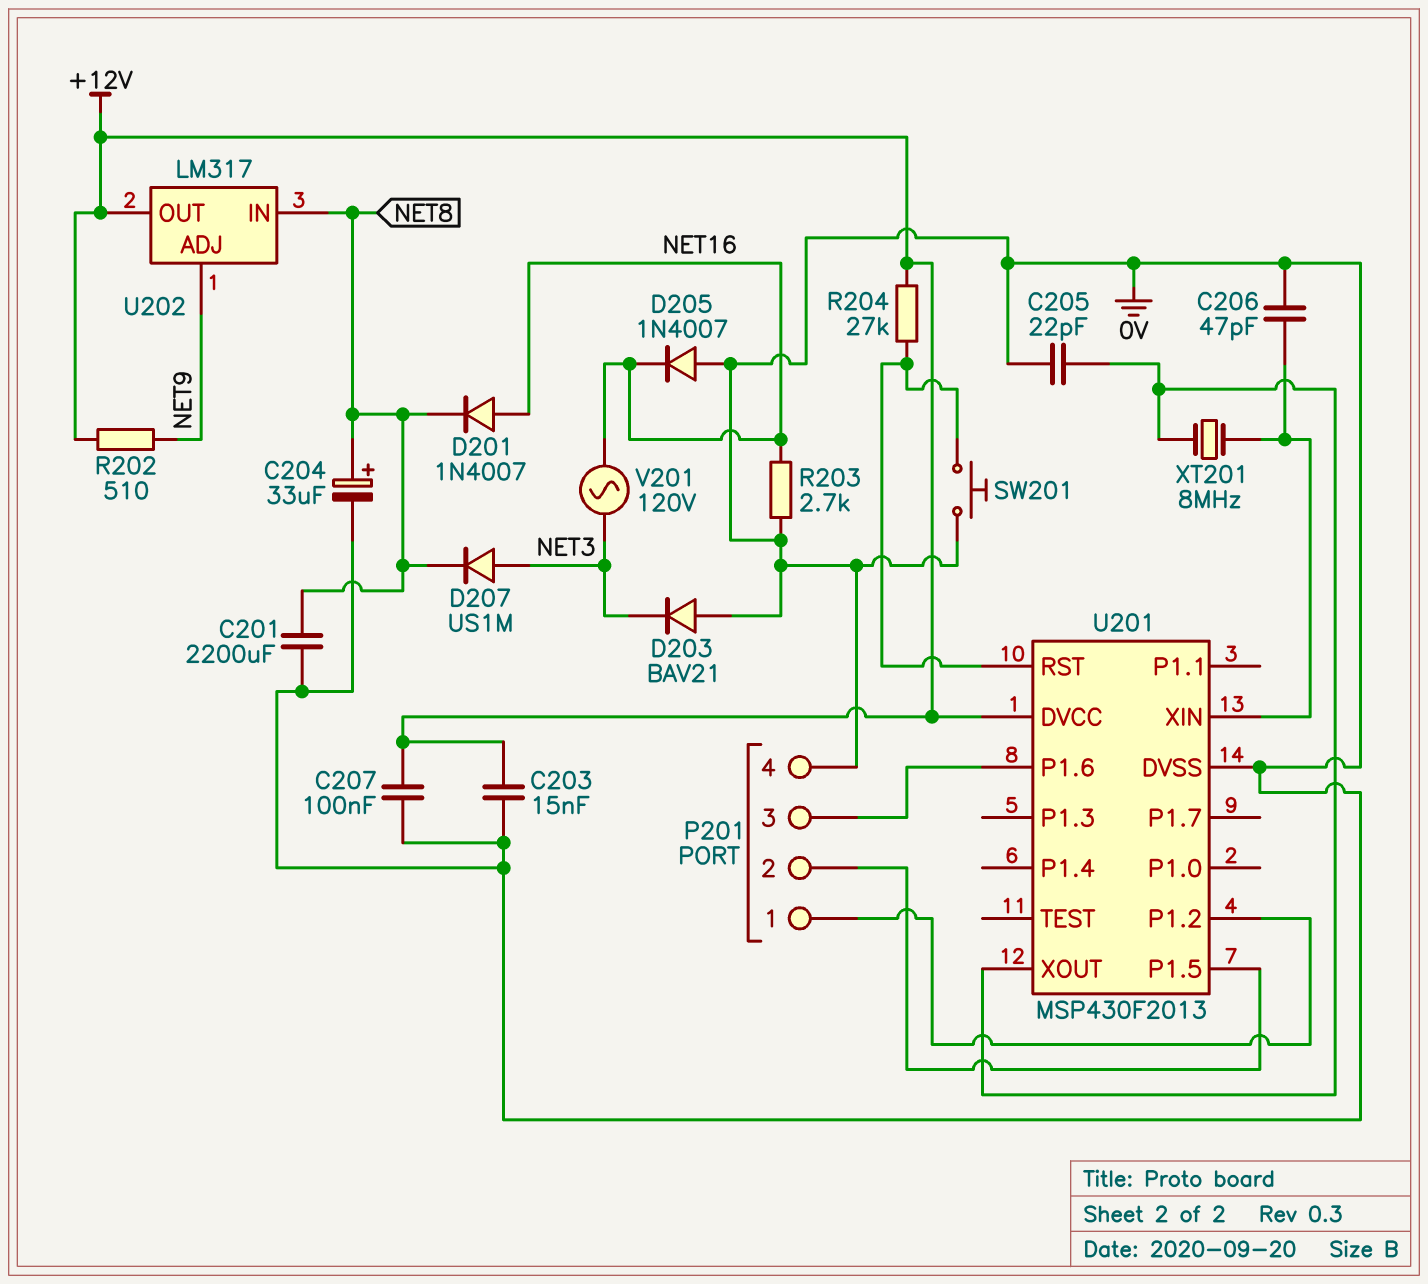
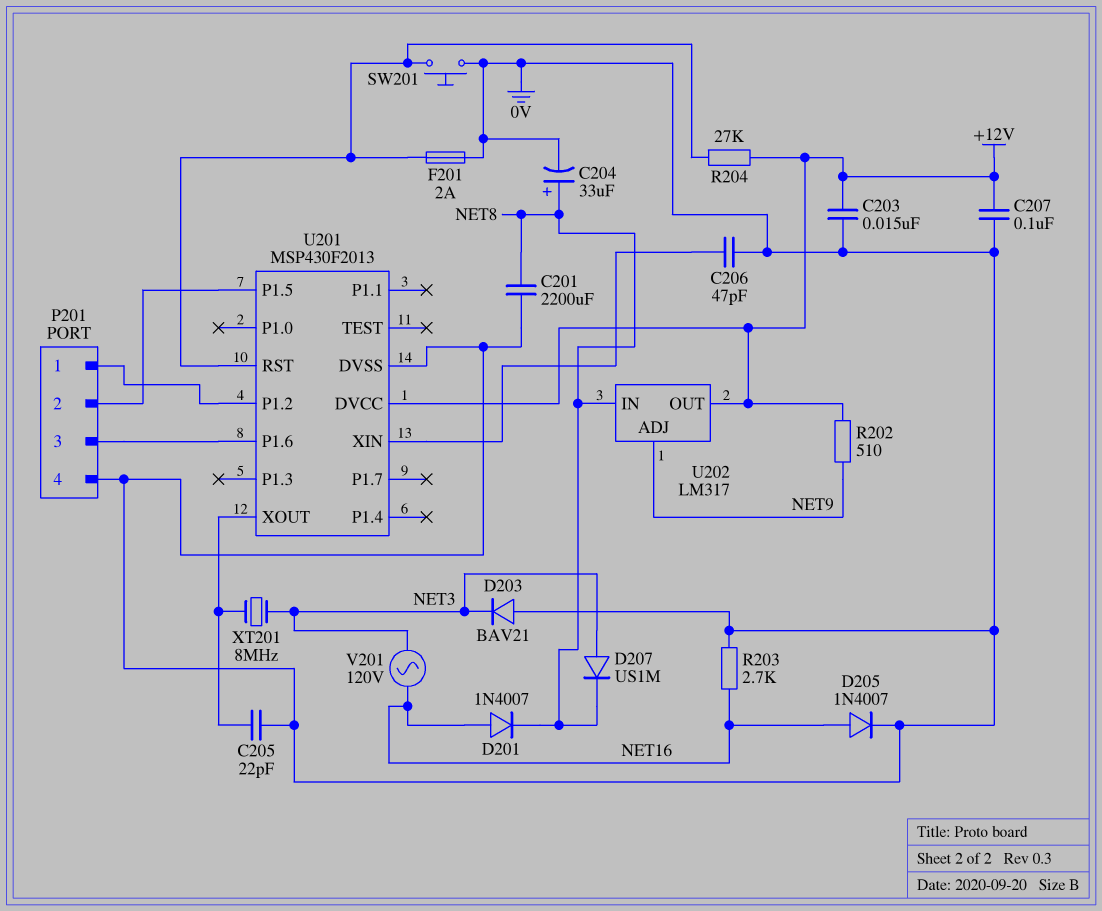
D205: diode 1N4007 (A 0V, K NET16) -> diode 1N4007 (A NET16, K 0V)
F201: none -> 2A (0V, U201/RST)
XT201: 8MHz (U201/XIN, U201/XOUT) -> 8MHz (NET3, U201/XOUT)

